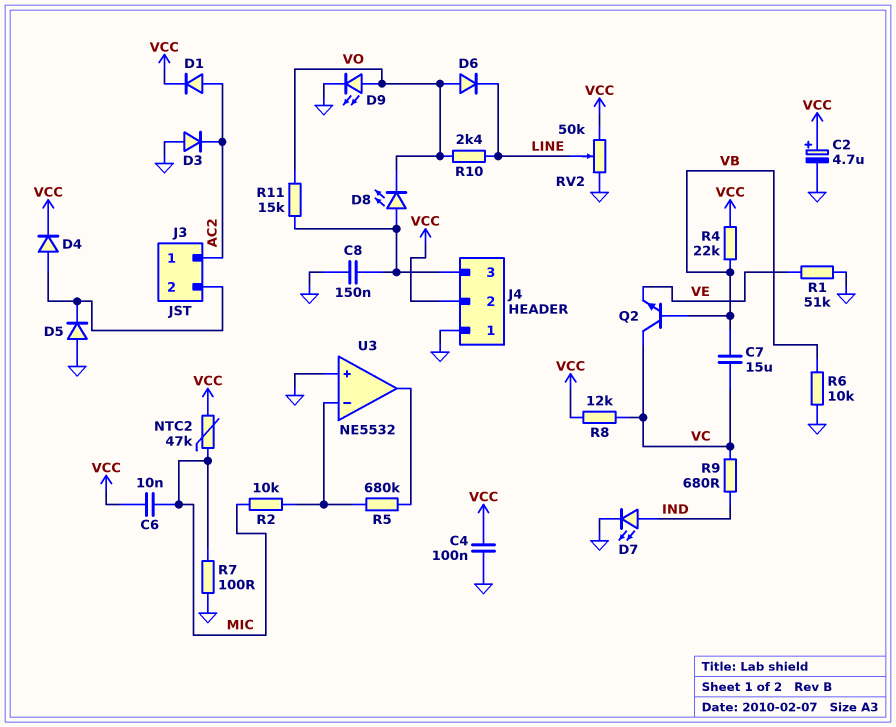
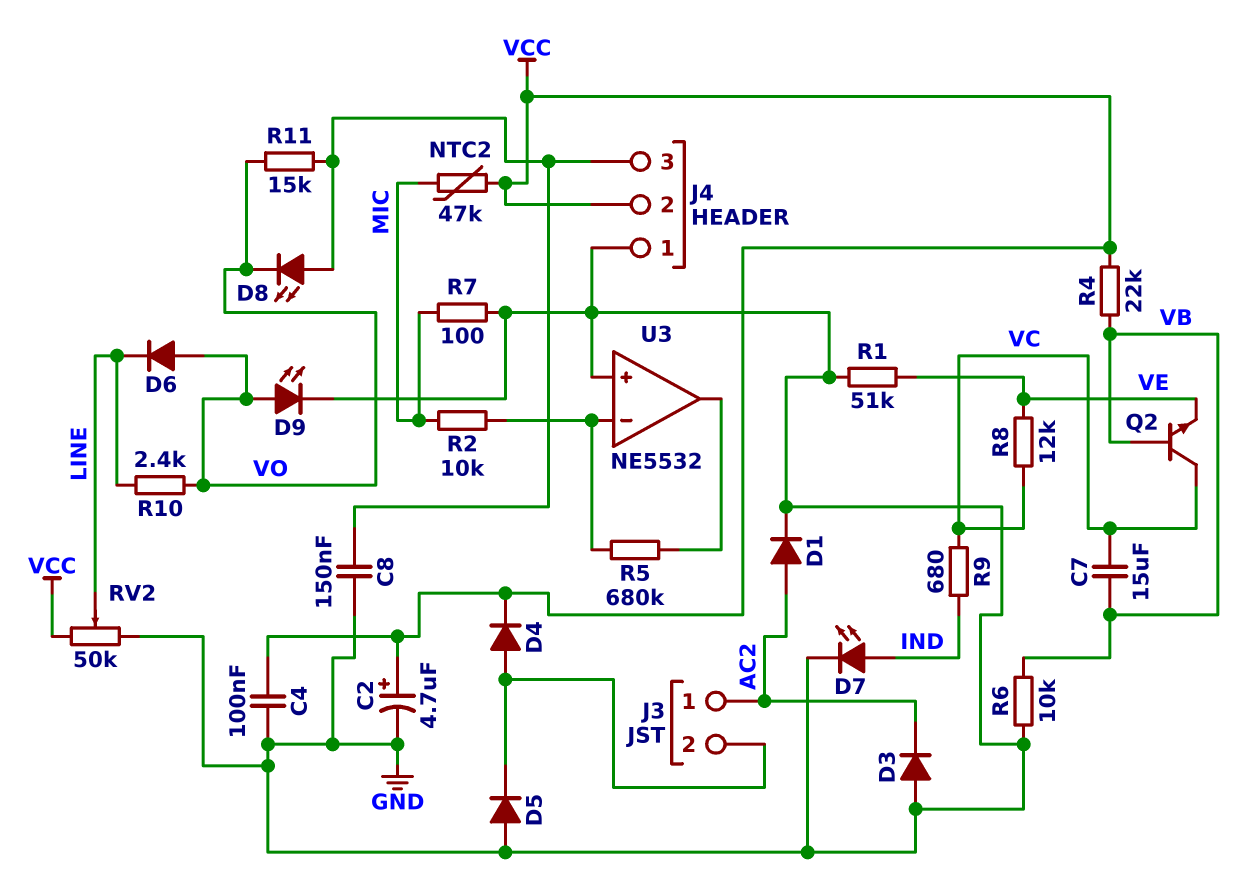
C6: 10nF (MIC, VCC) -> none
D1: diode (A AC2, K VCC) -> diode (A AC2, K GND)
R8: 12k (VC, VCC) -> 12k (VC, VE)

